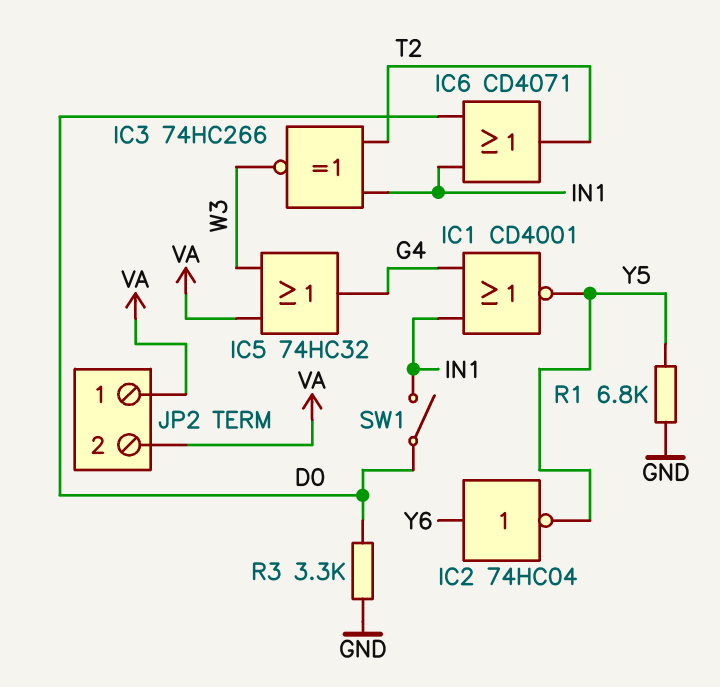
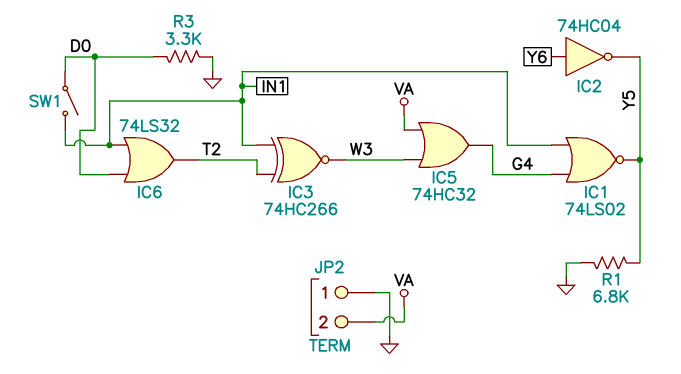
IC1: NOR CD4001 (in G4, in IN1, out Y5) -> NOR 74LS02 (in G4, in IN1, out Y5)
IC6: OR CD4071 (in D0, in IN1, out T2) -> OR 74LS32 (in D0, in IN1, out T2)
JP2 pin 1: VA -> GND

